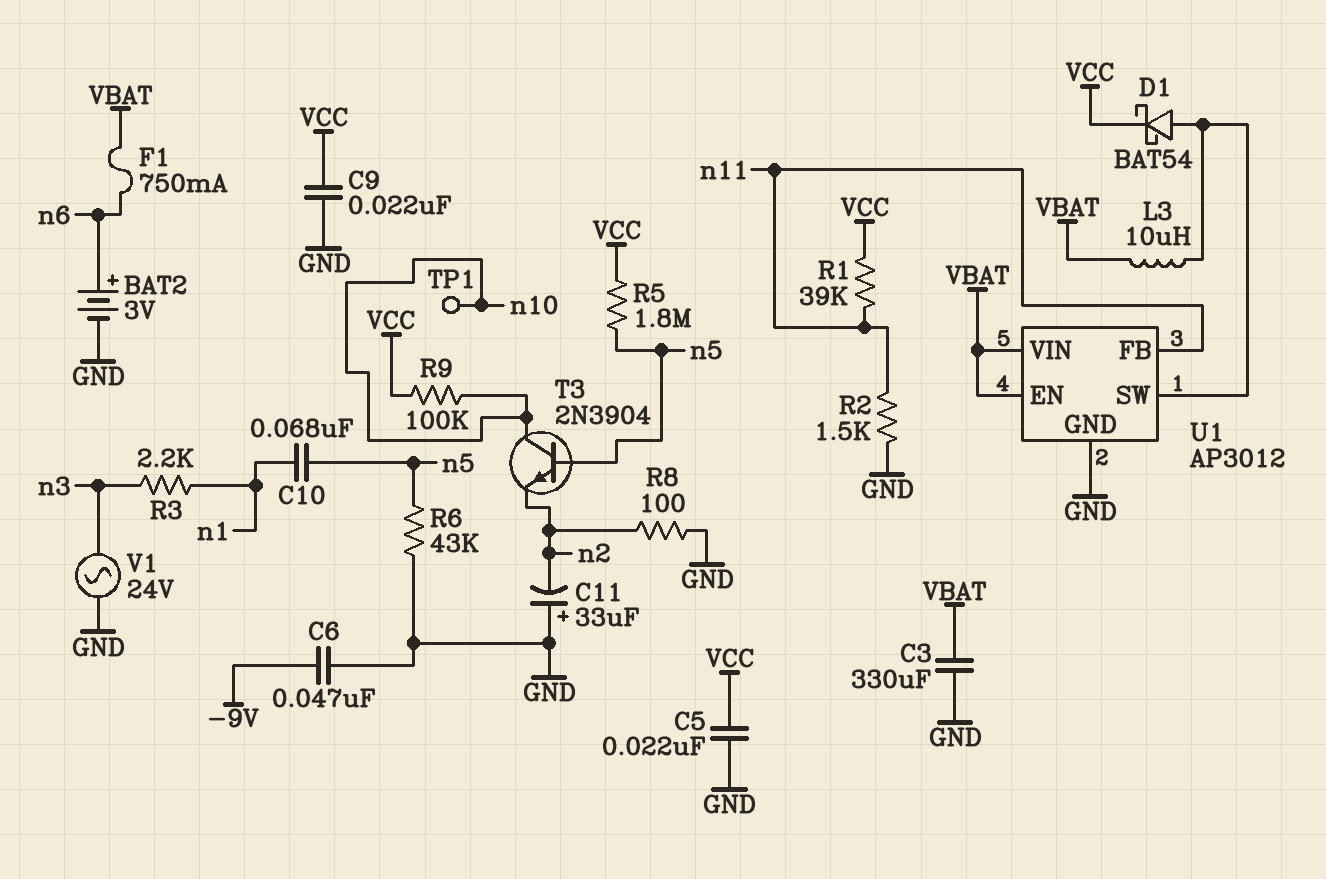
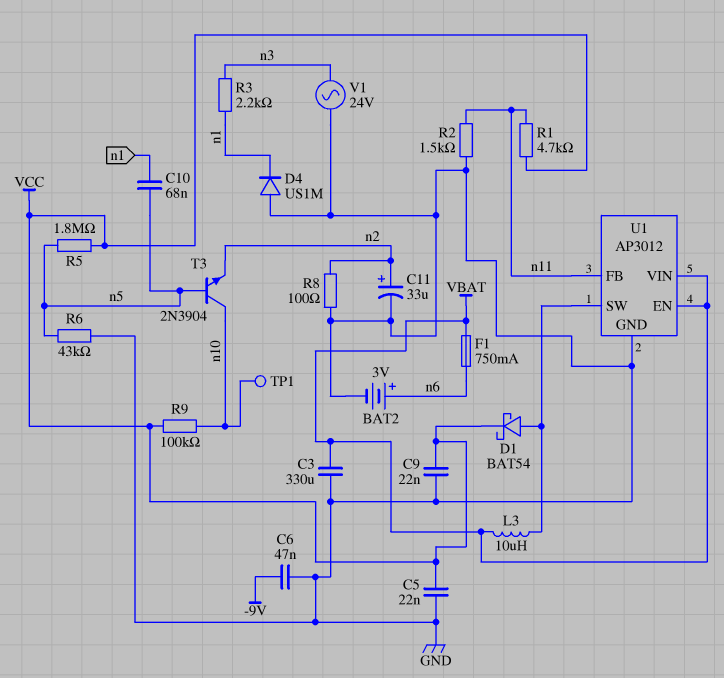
C11: 33uF (plus GND, minus n2) -> 33uF (plus n2, minus GND)
D4: none -> diode US1M (A GND, K n1)
R1: 39k (VCC, n11) -> 4.7k (VCC, n11)

